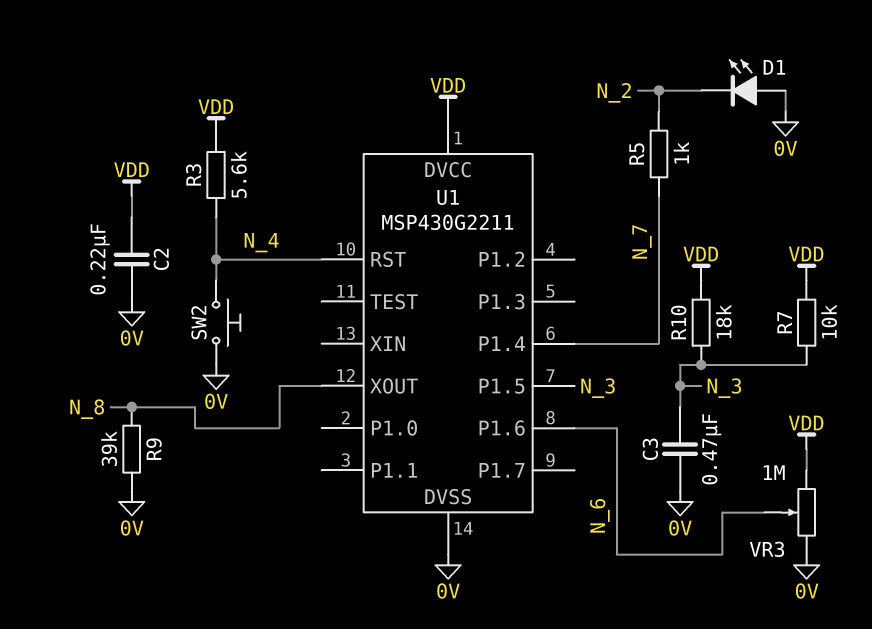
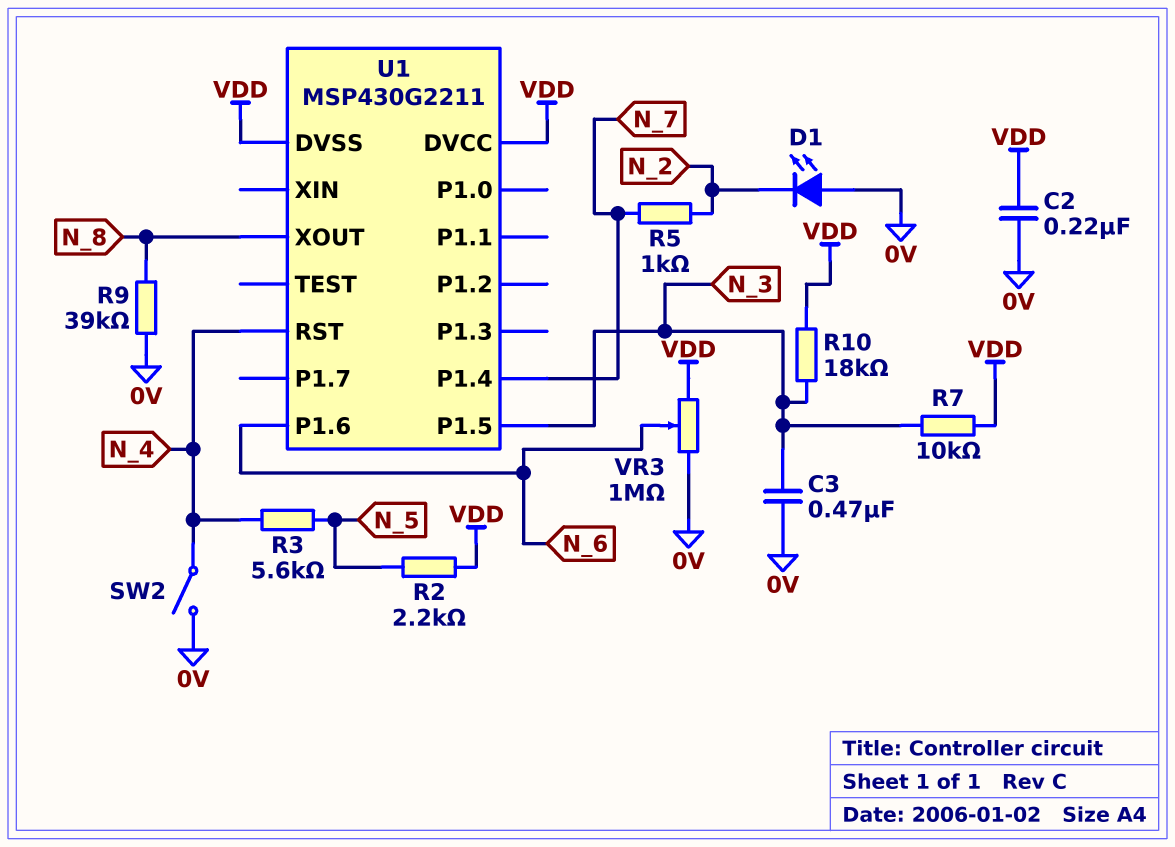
R2: none -> 2.2k (N_5, VDD)
R3: 5.6k (N_4, VDD) -> 5.6k (N_4, N_5)
SW2: button (0V, N_4) -> switch (0V, N_4)
U1 pin DVSS: 0V -> VDD

